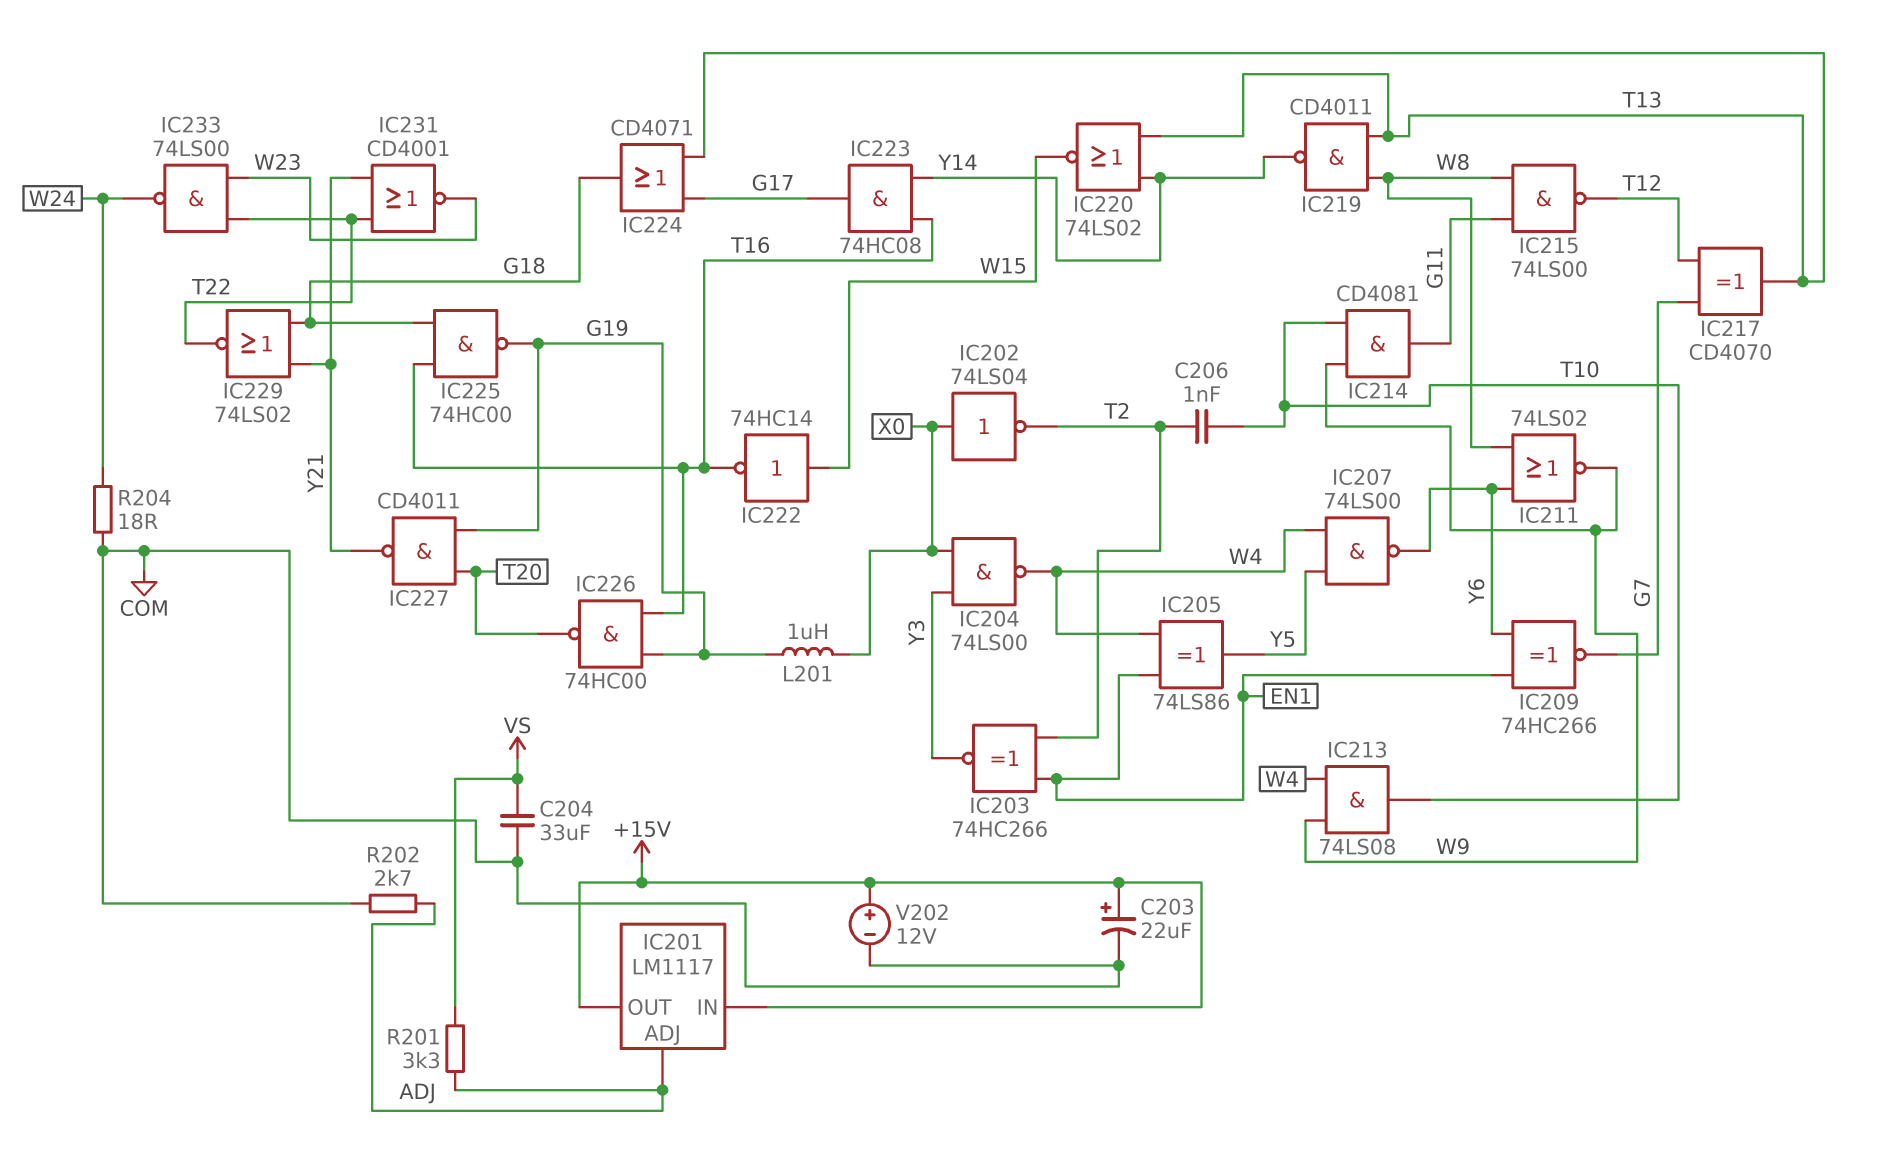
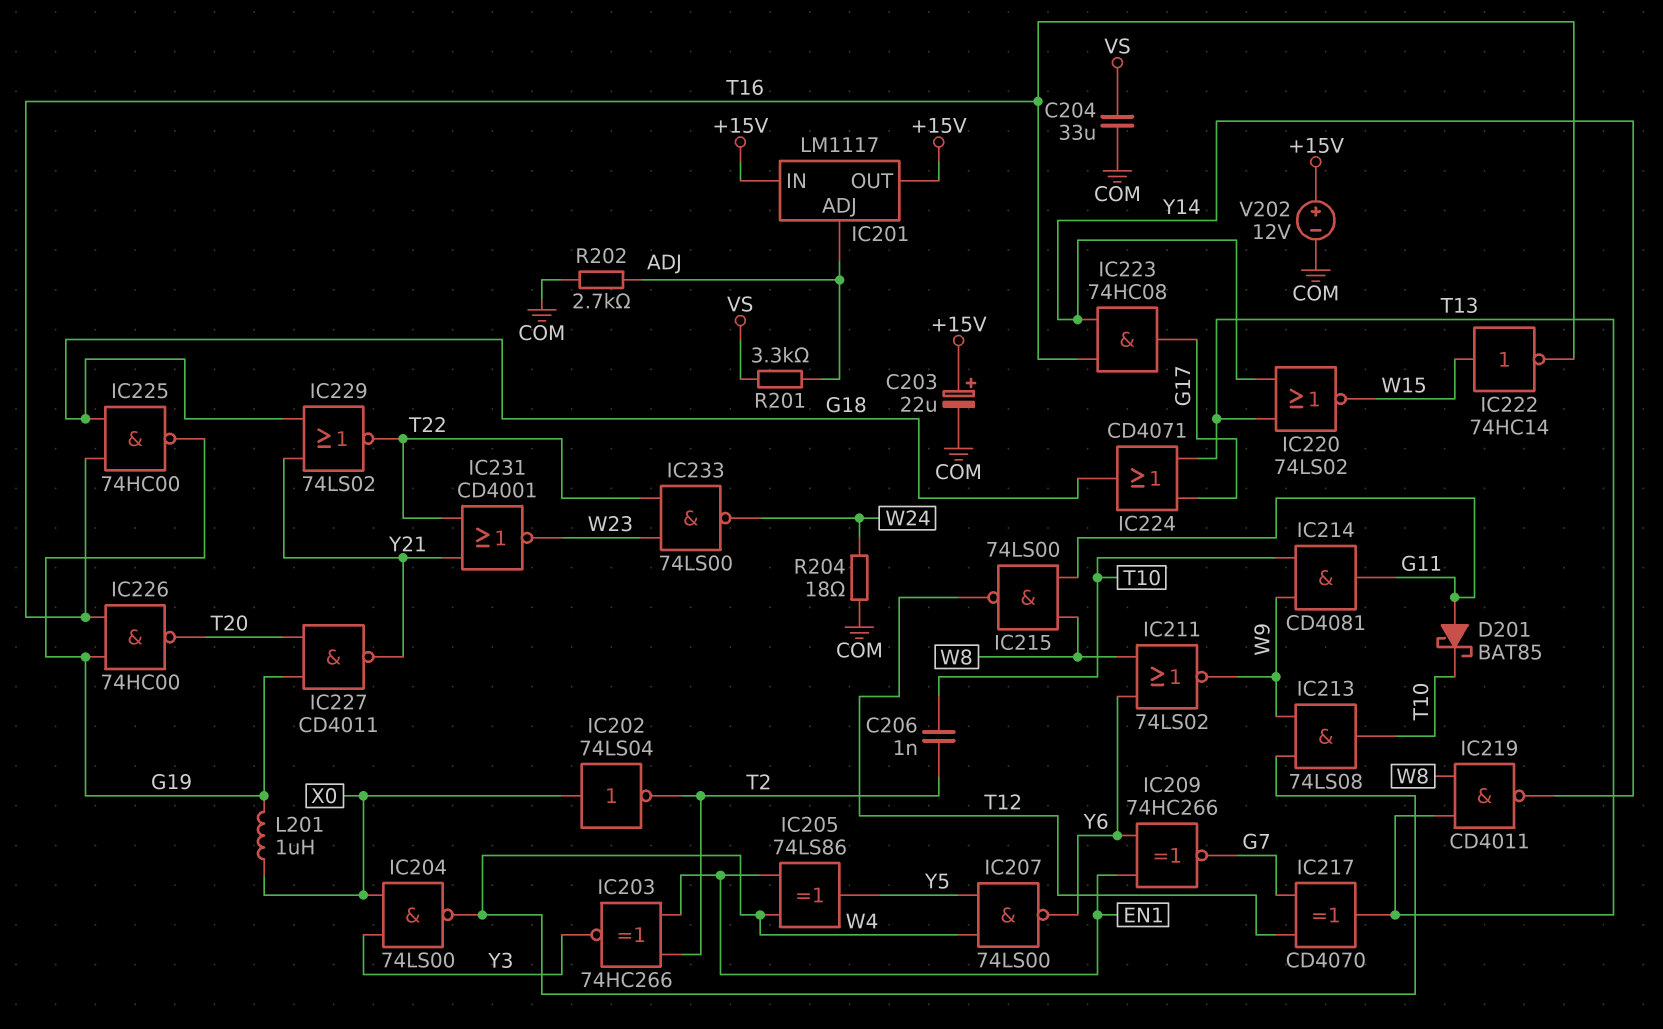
D201: none -> schottky BAT85 (A G11, K T10)

